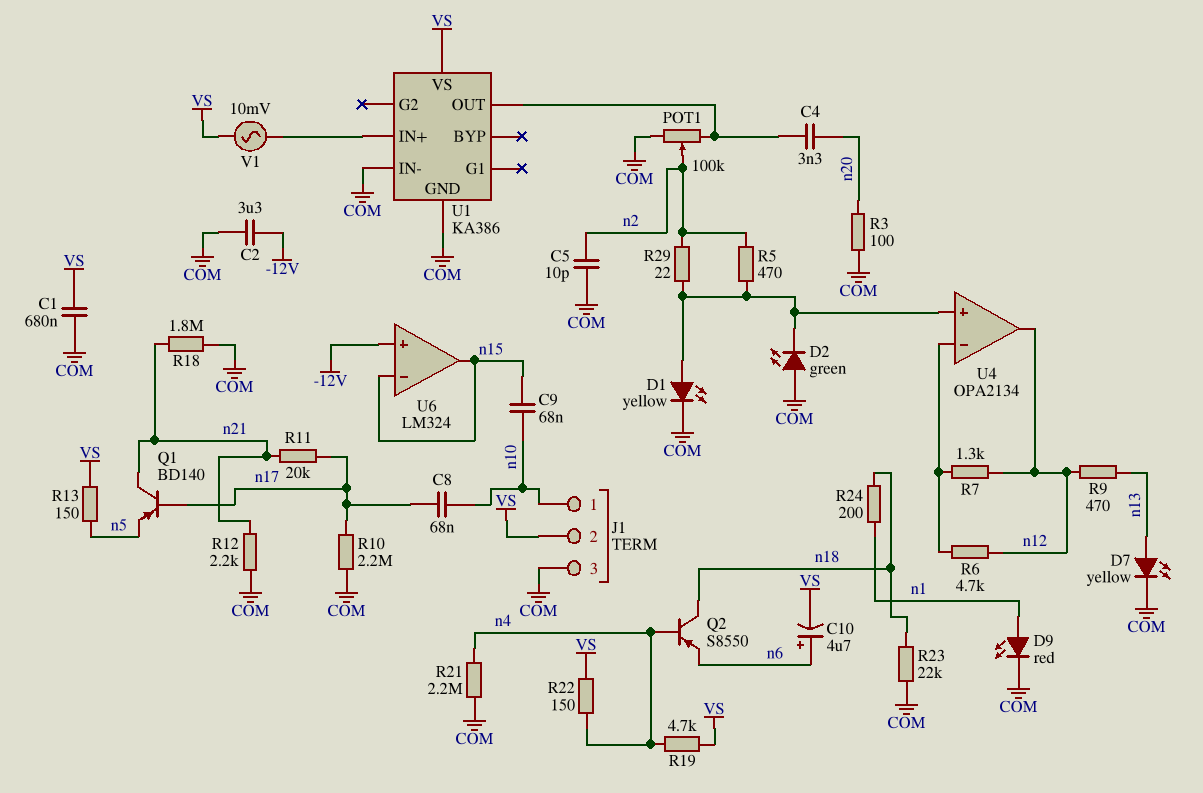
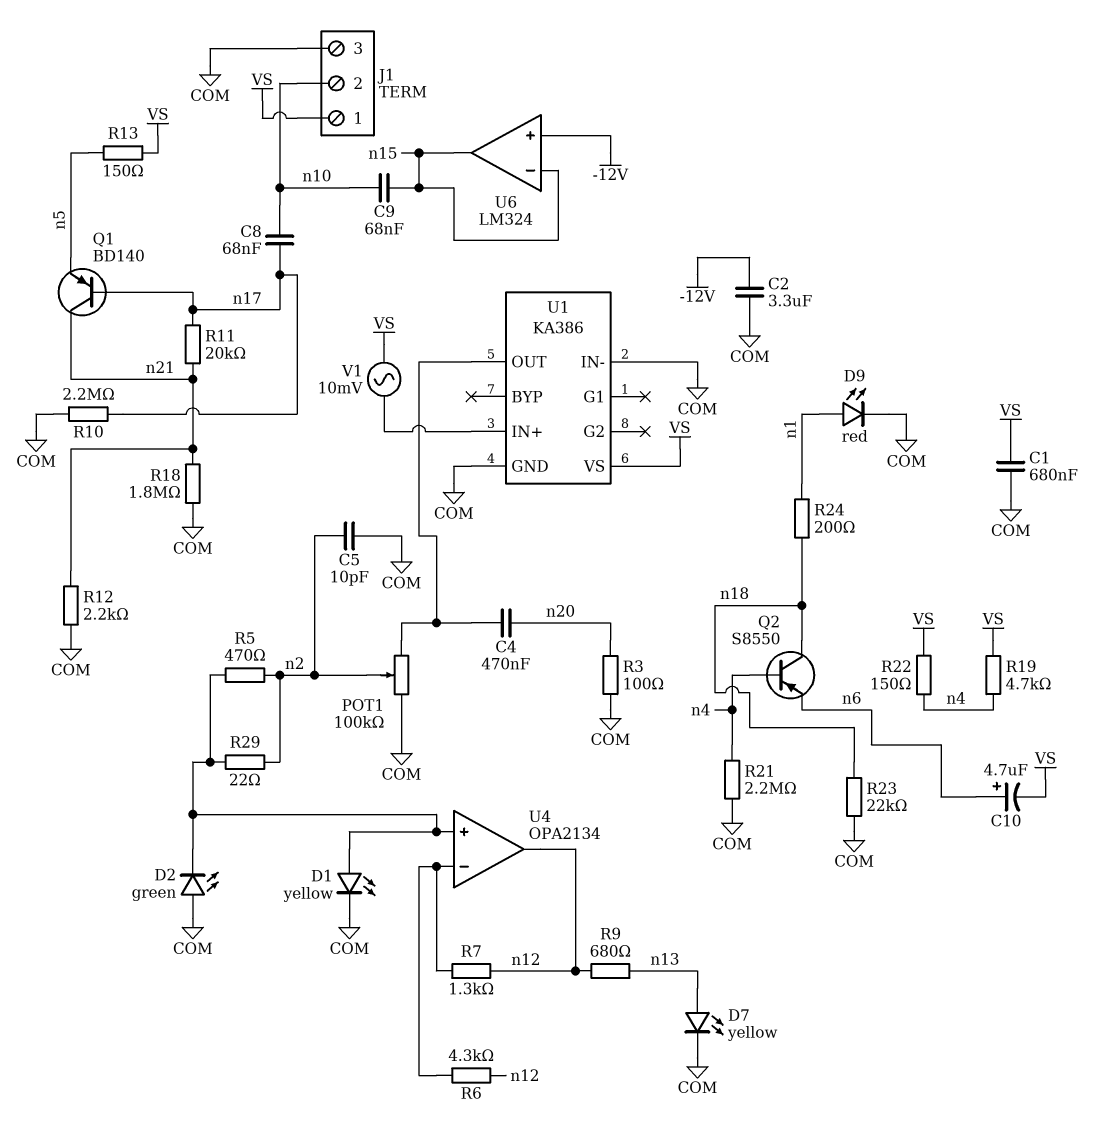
C4: 3.3nF (U1/OUT, n20) -> 470nF (U1/OUT, n20)
J1 pin 1: n10 -> VS
J1 pin 2: VS -> n10
R6: 4.7k (U4/in-, n12) -> 4.3k (U4/in-, n12)
R9: 470 (n12, n13) -> 680 (n12, n13)

